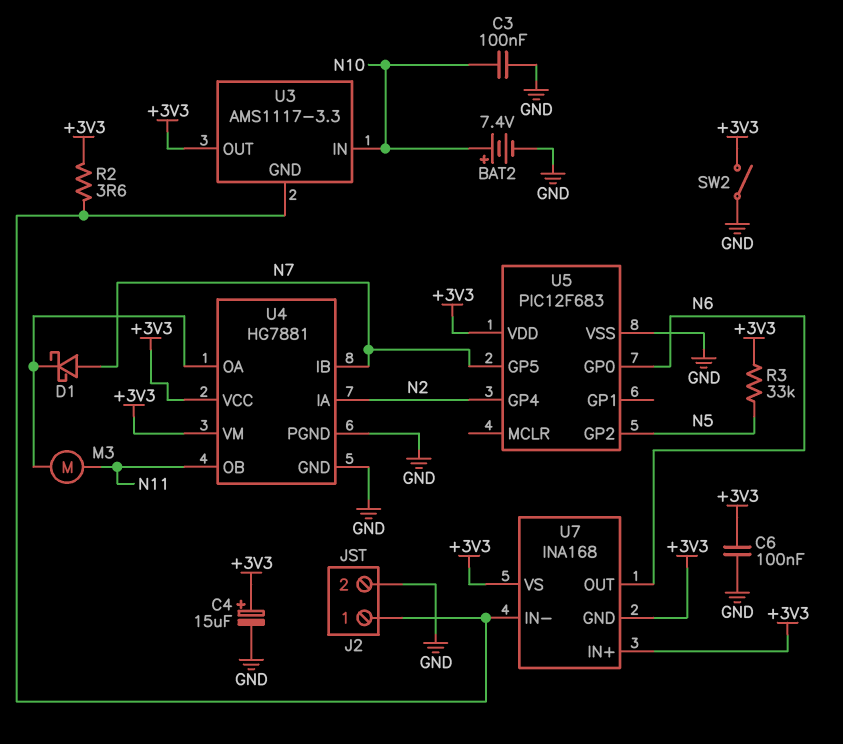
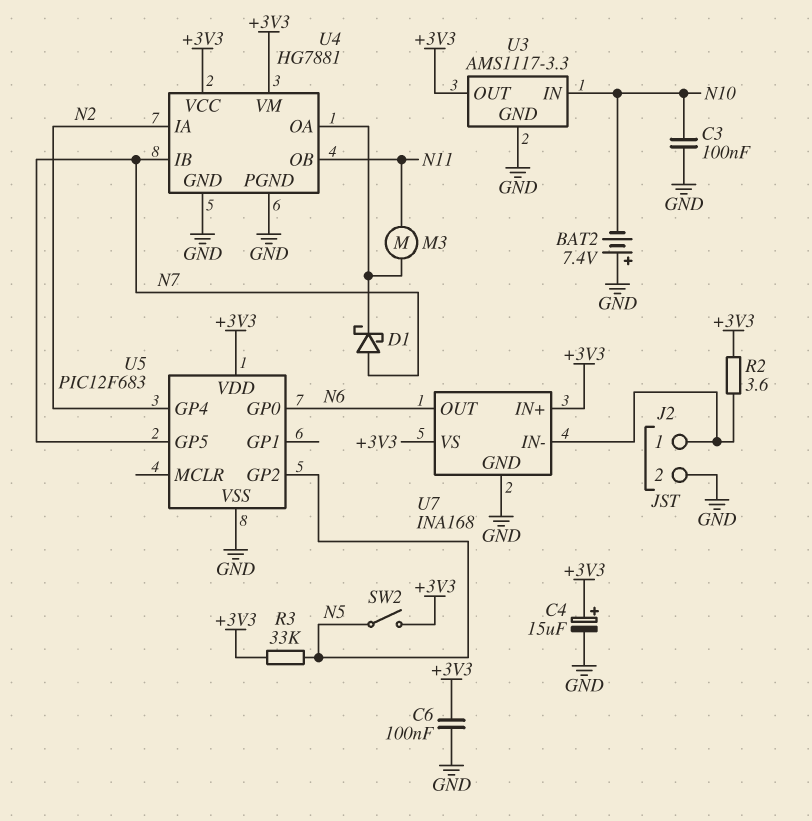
BAT2: 7.4V (plus N10, minus GND) -> 7.4V (plus GND, minus N10)
SW2: switch (+3V3, GND) -> switch (+3V3, N5)
U3 pin GND: J2/1 -> GND
U7 pin GND: +3V3 -> GND

